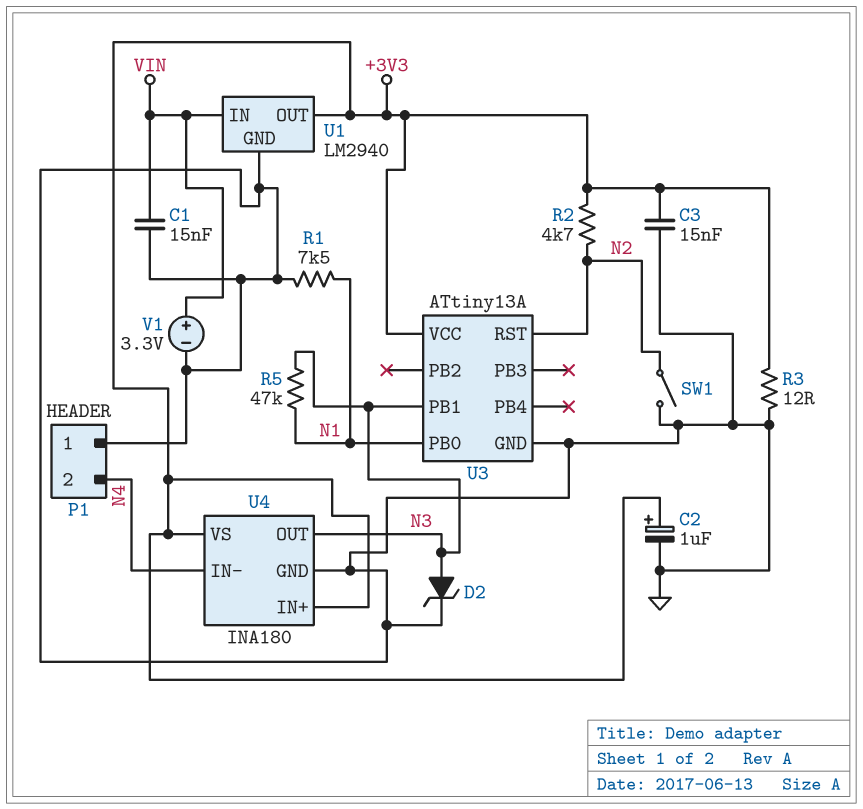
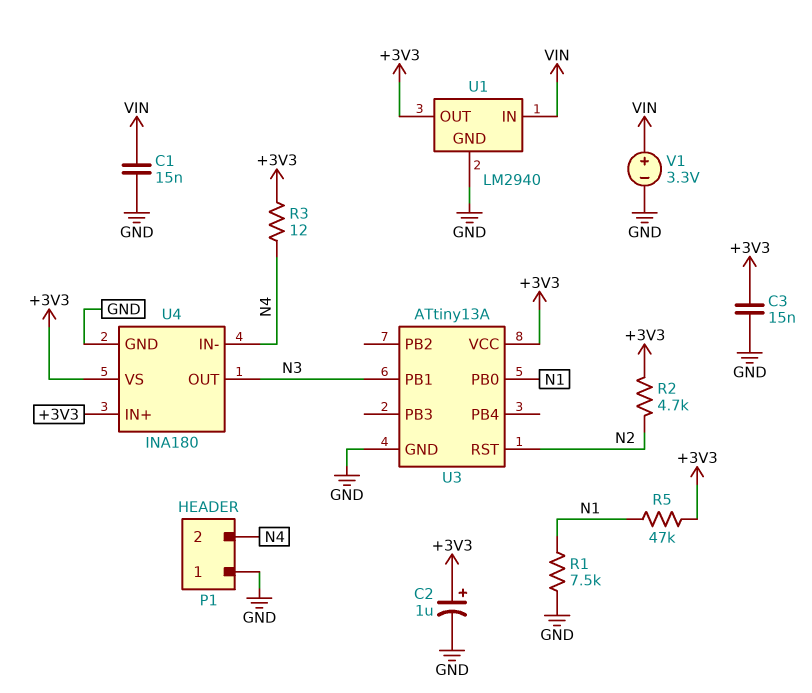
D2: zener (A N3, K GND) -> none
R3: 12 (+3V3, GND) -> 12 (+3V3, N4)
R5: 47k (N1, N3) -> 47k (+3V3, N1)
SW1: switch (GND, N2) -> none

